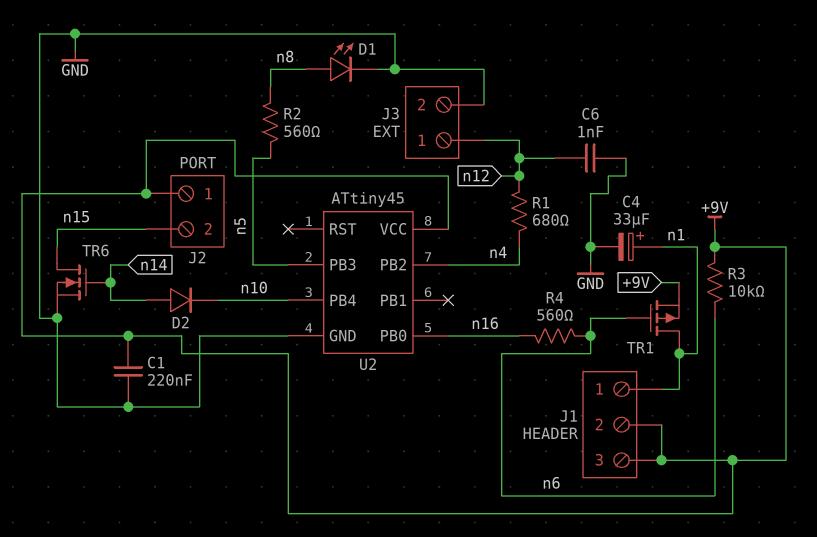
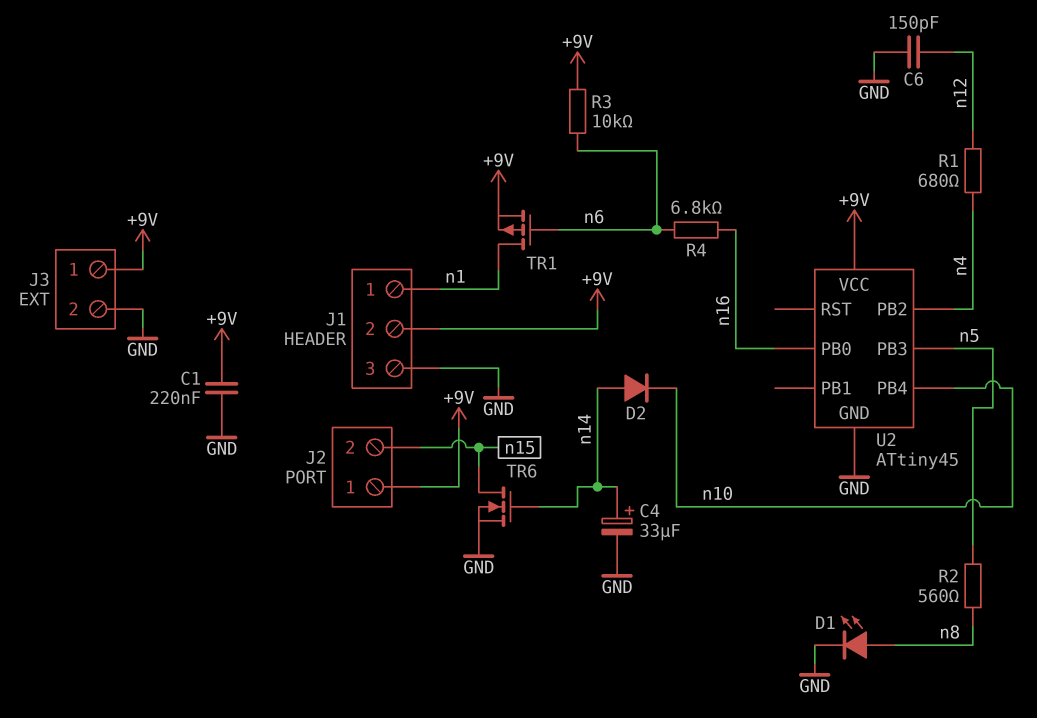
C4: 33uF (plus n1, minus GND) -> 33uF (plus n14, minus GND)
C6: 1nF (GND, n12) -> 150pF (GND, n12)
J1 pin 3: +9V -> GND
J3 pin 1: n12 -> +9V
R4: 560 (n6, n16) -> 6.8k (n6, n16)

